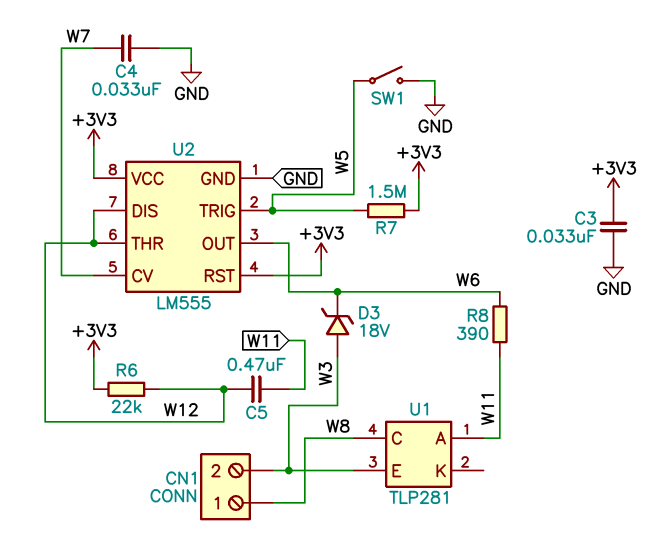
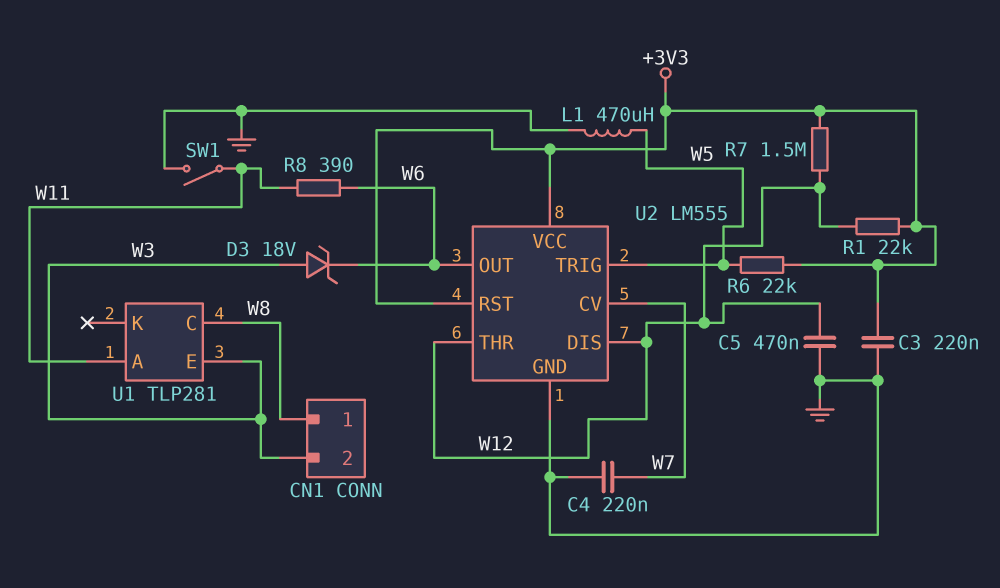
C3: 33nF (+3V3, GND) -> 220nF (+3V3, GND)
C4: 33nF (GND, W7) -> 220nF (GND, W7)
C5: 470nF (W11, W12) -> 470nF (GND, W12)
L1: none -> 470uH (GND, W5)
R1: none -> 22k (+3V3, W12)
R6: 22k (+3V3, W12) -> 22k (+3V3, W5)
R7: 1.5M (+3V3, W5) -> 1.5M (+3V3, W12)
SW1: switch (GND, W5) -> switch (GND, W11)

